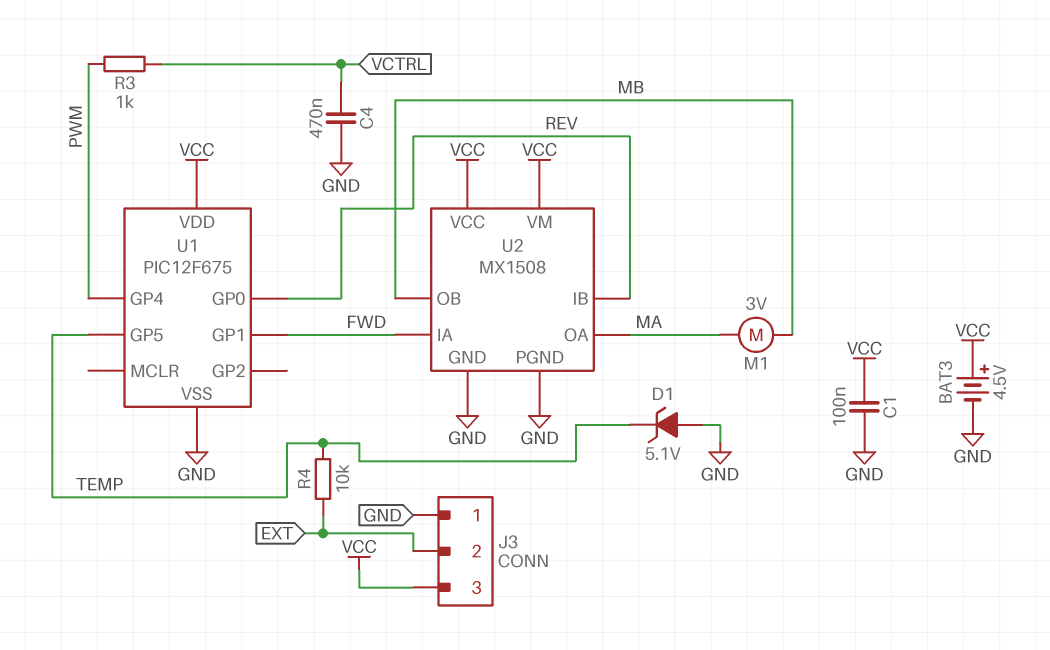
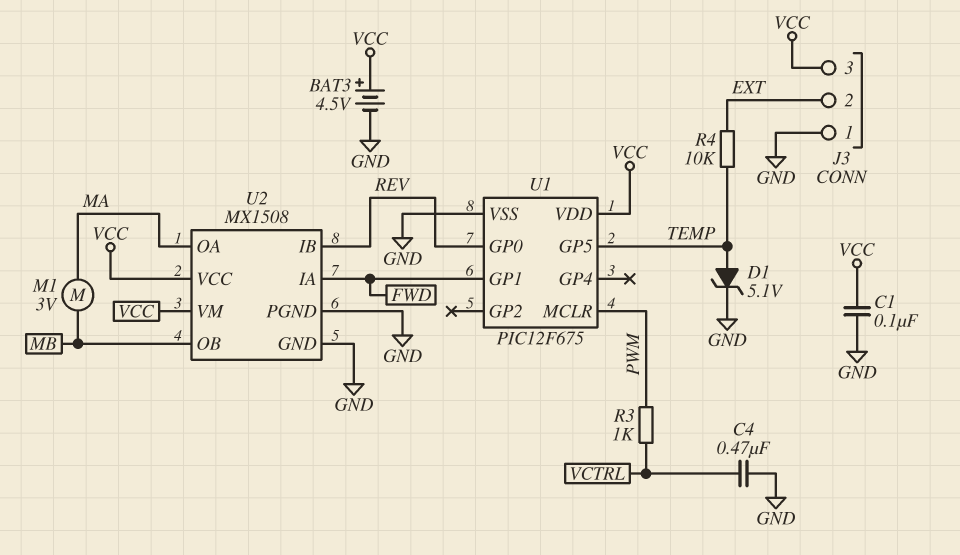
D1: zener 5.1V (A GND, K TEMP) -> zener 5.1V (A TEMP, K GND)
U1 pin GP4: PWM -> none
U1 pin MCLR: none -> PWM

